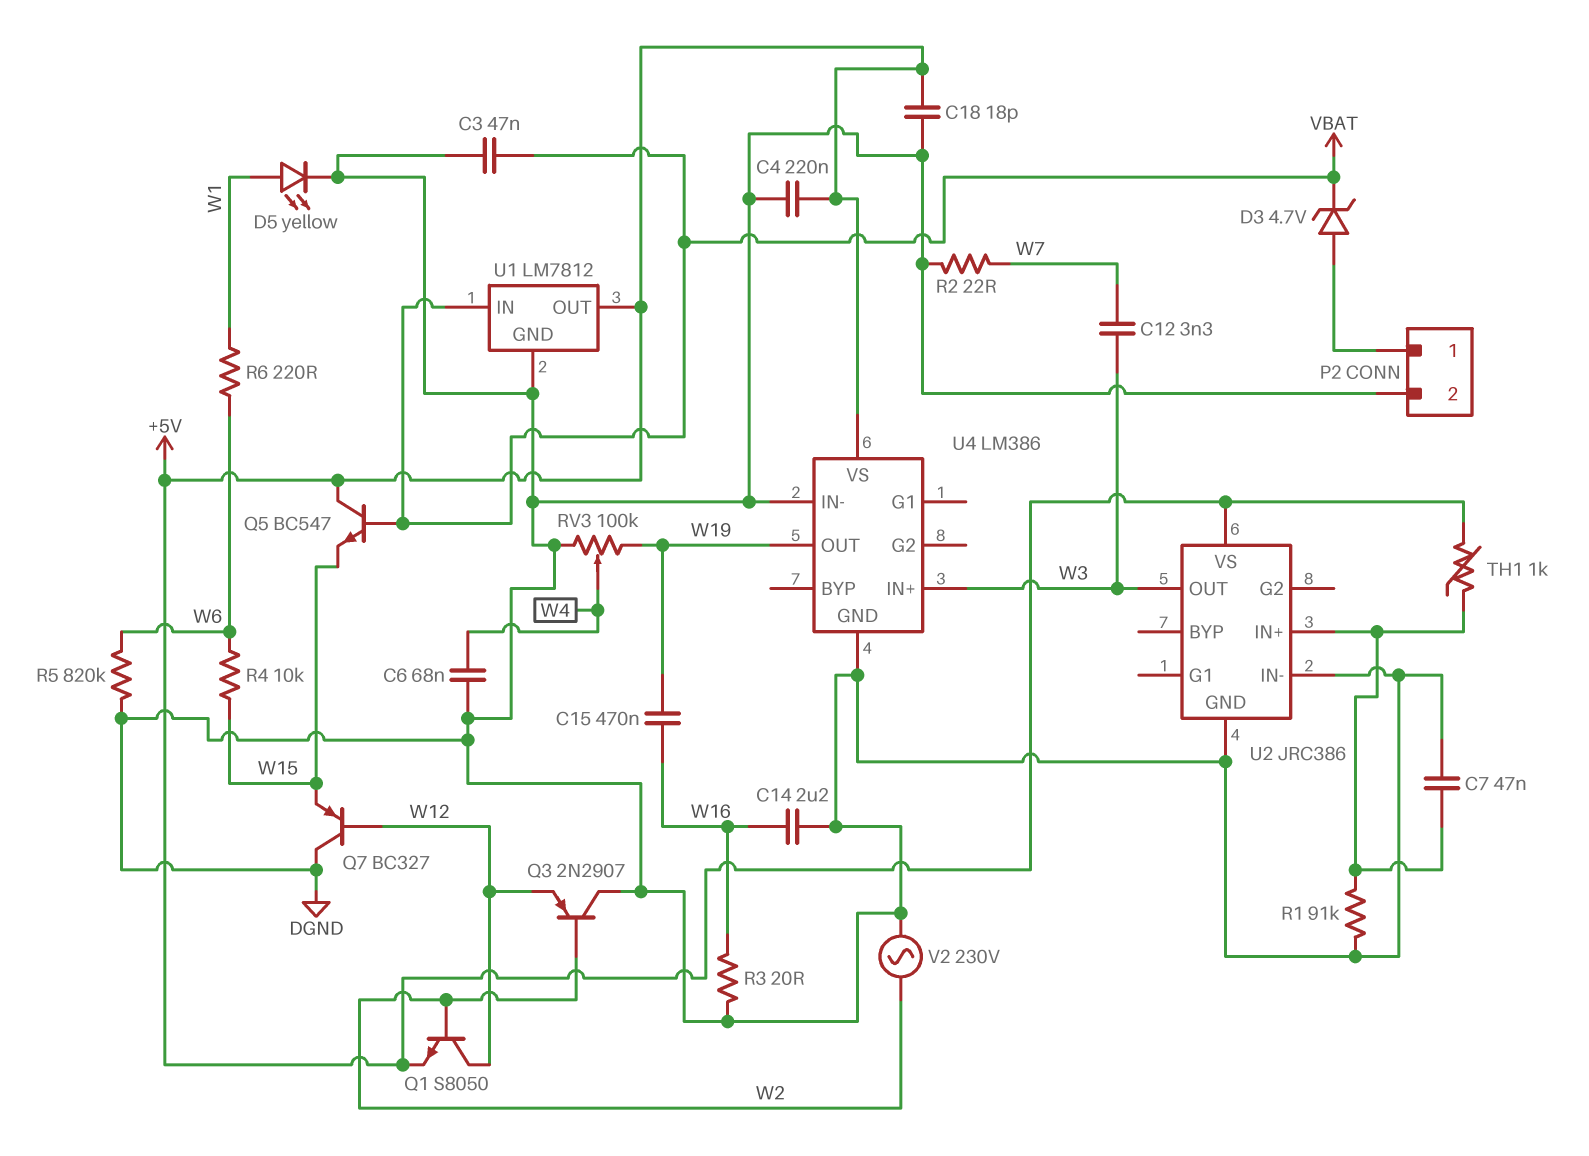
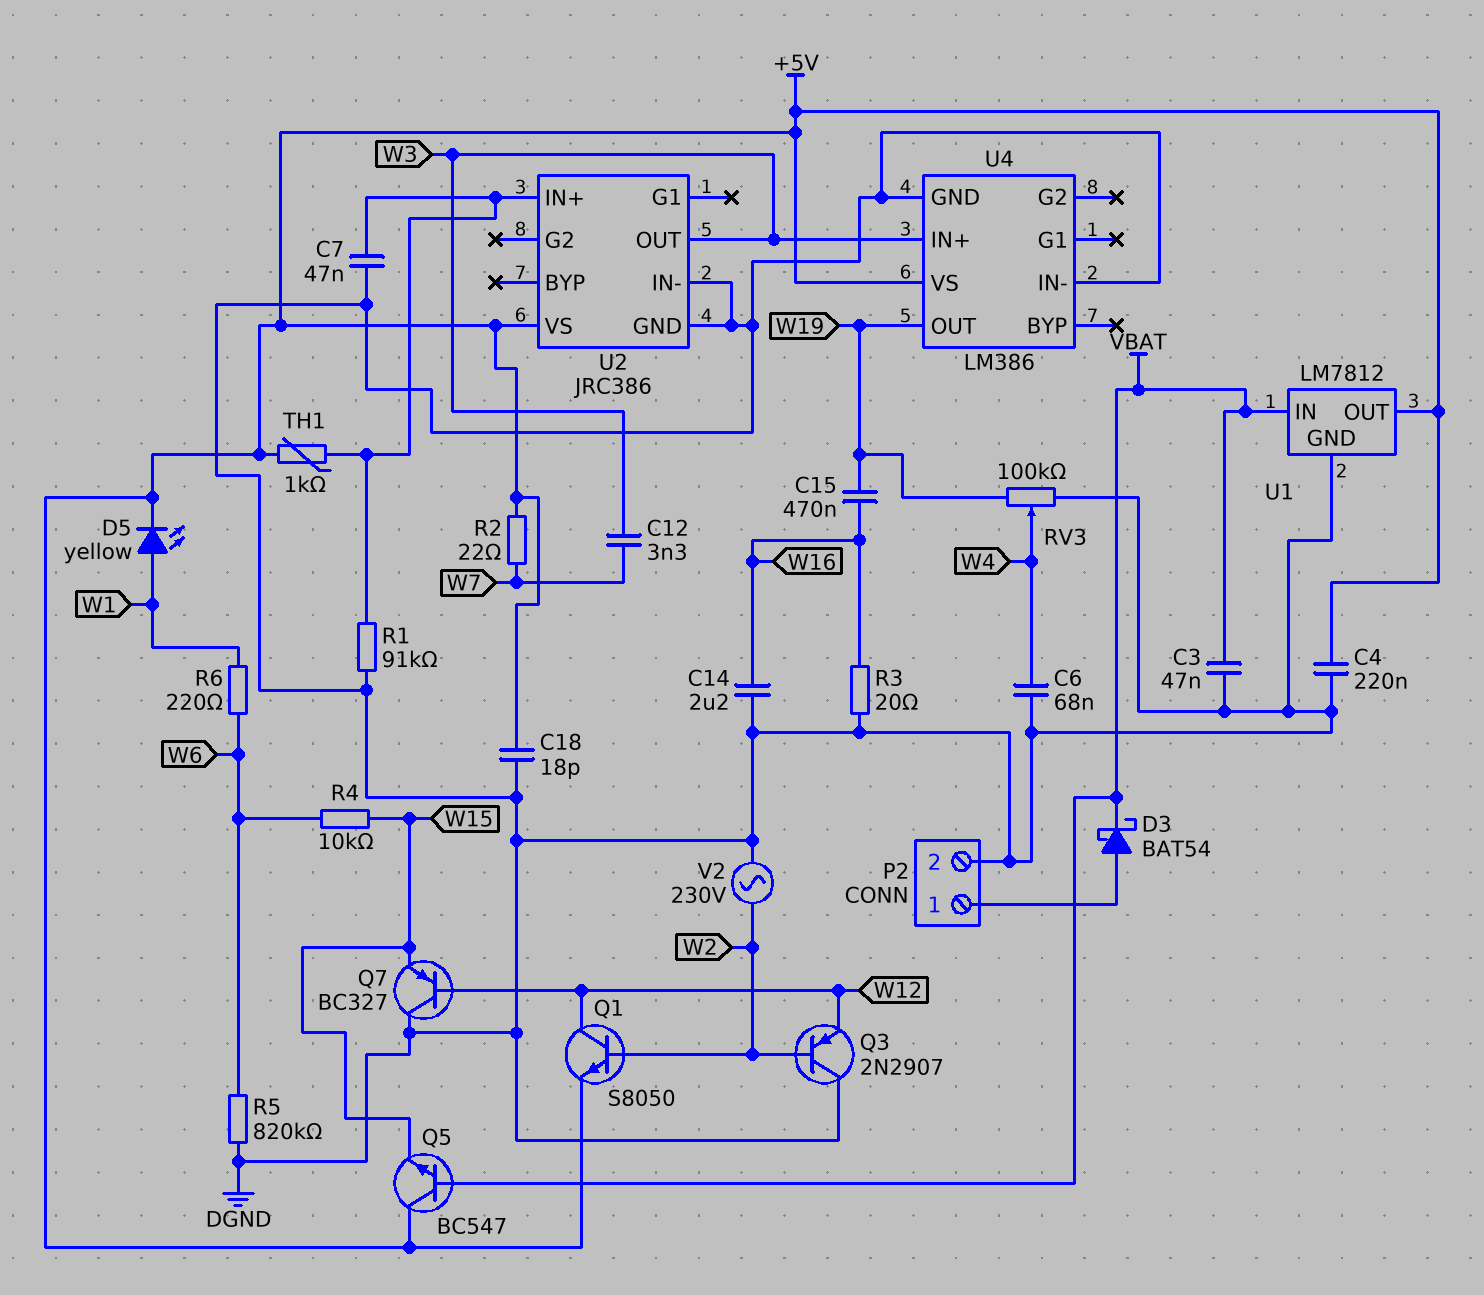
D3: zener 4.7V (A P2/1, K VBAT) -> schottky BAT54 (A P2/1, K VBAT)
D5: LED yellow (A W1, K DGND) -> LED yellow (A W1, K +5V)
R2: 22 (DGND, W7) -> 22 (+5V, W7)

